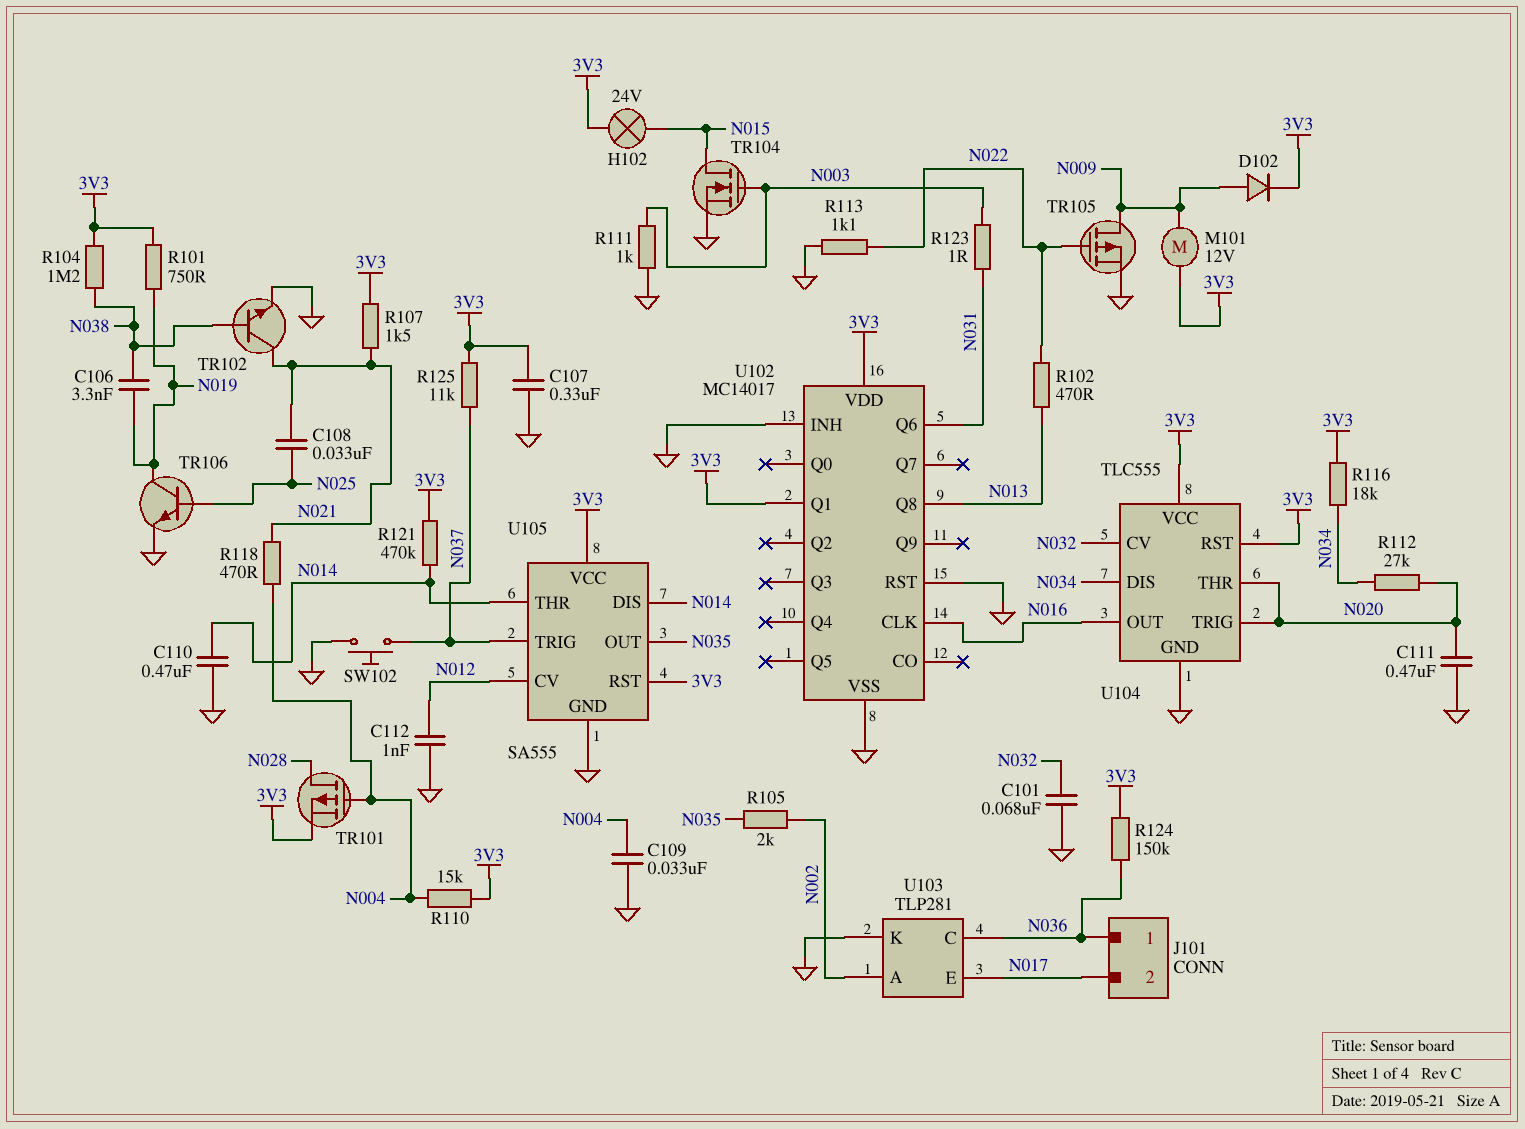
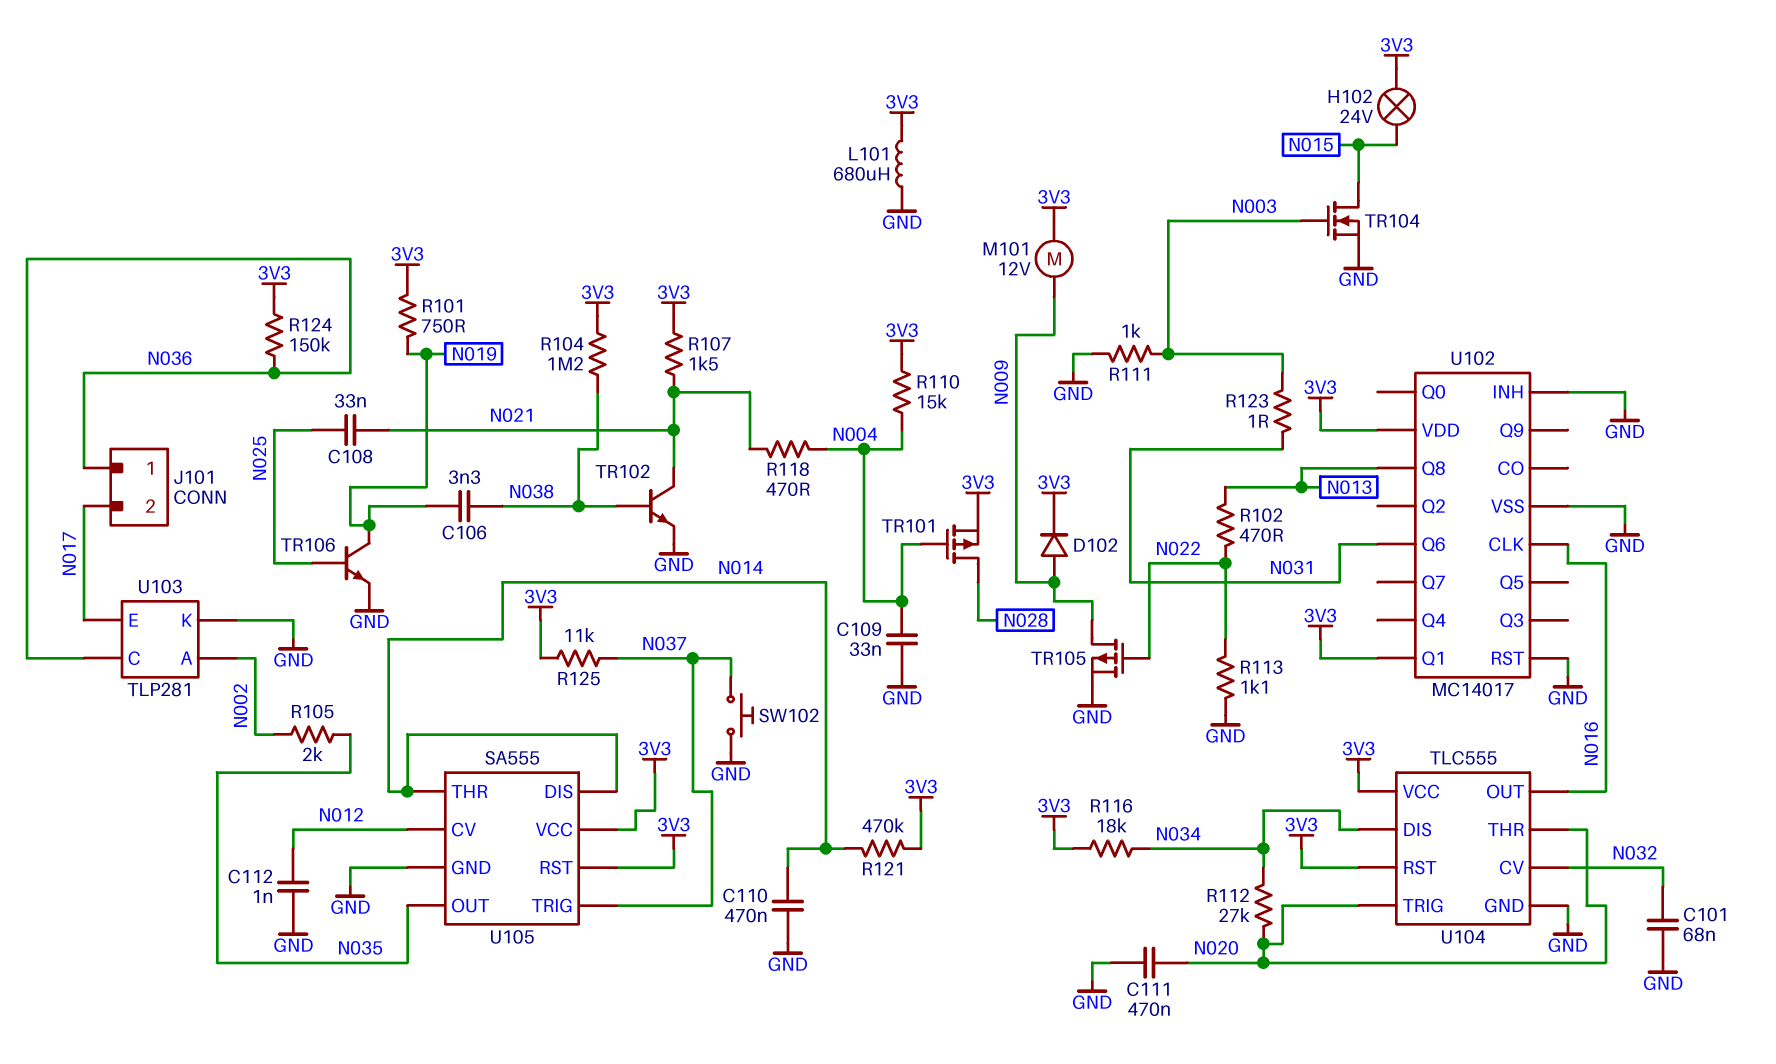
C107: 330nF (3V3, GND) -> none
L101: none -> 680uH (3V3, GND)

